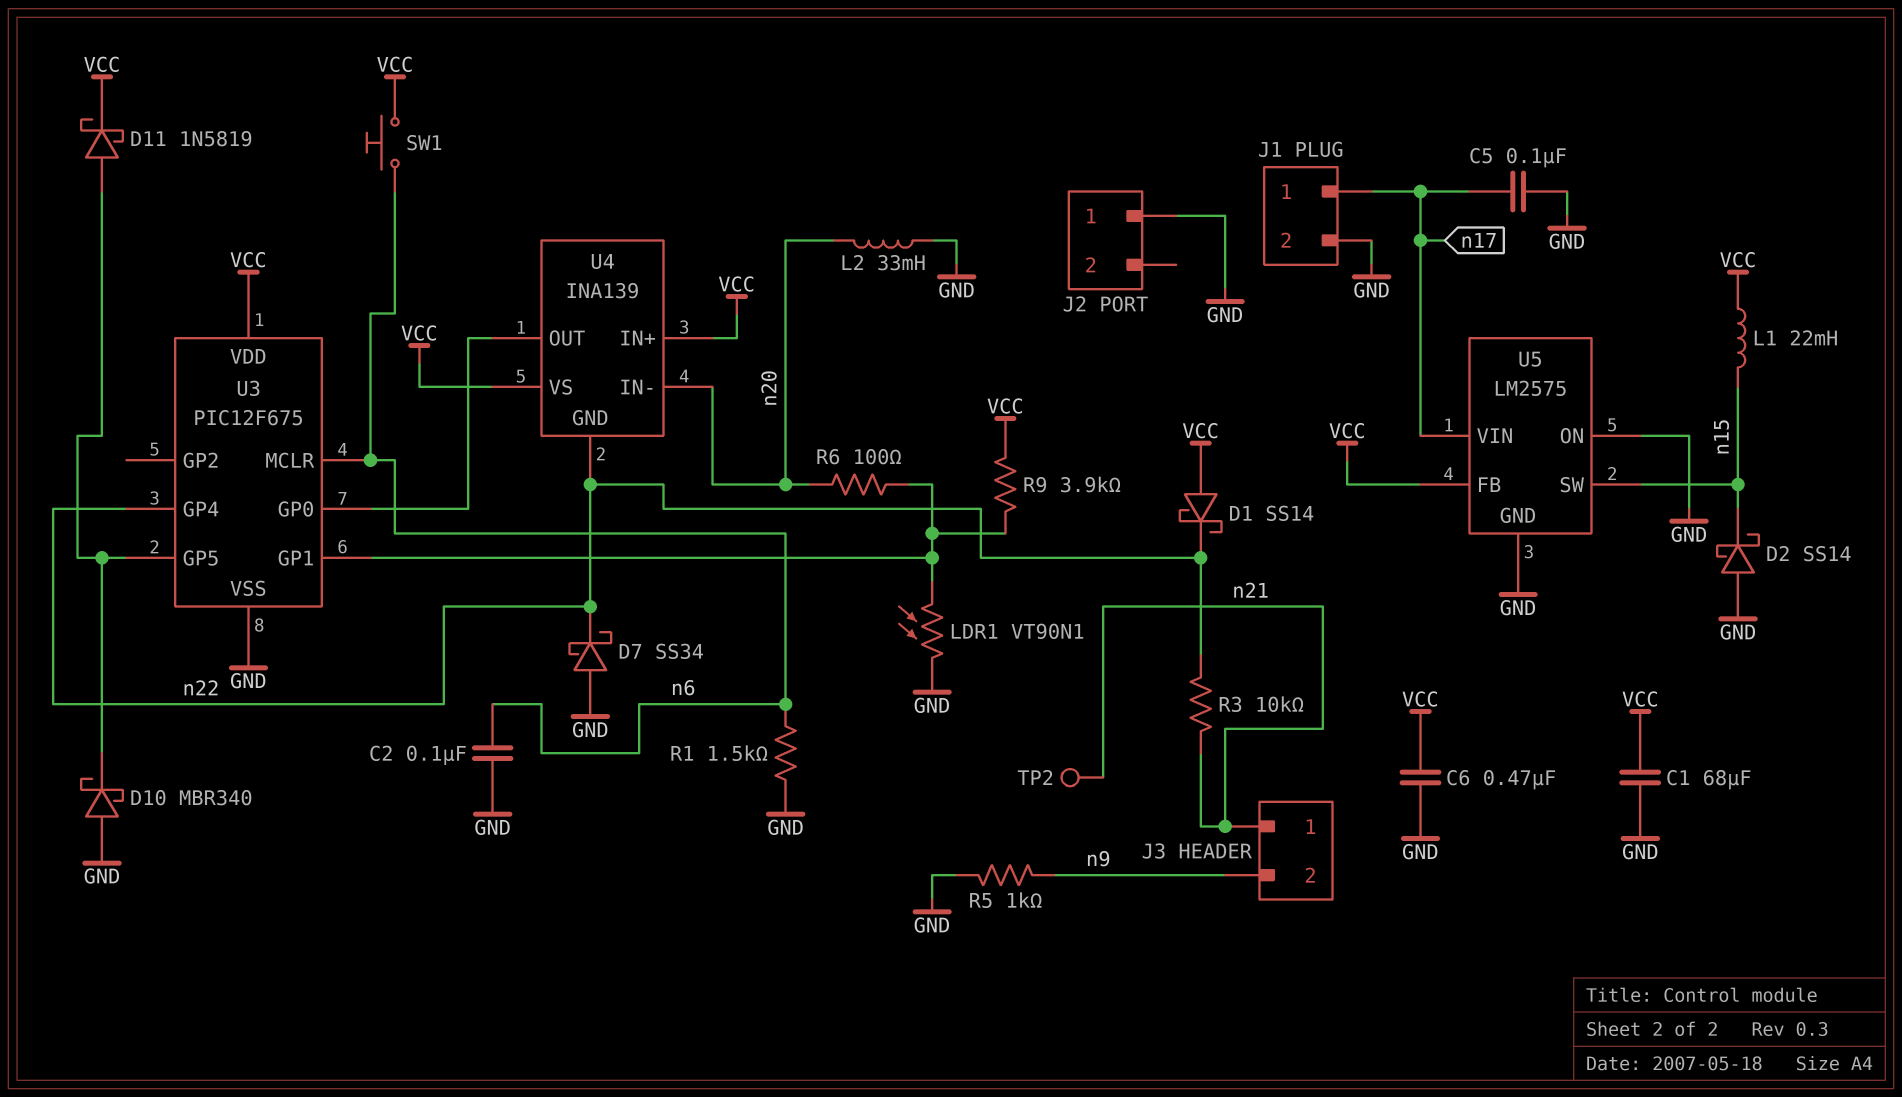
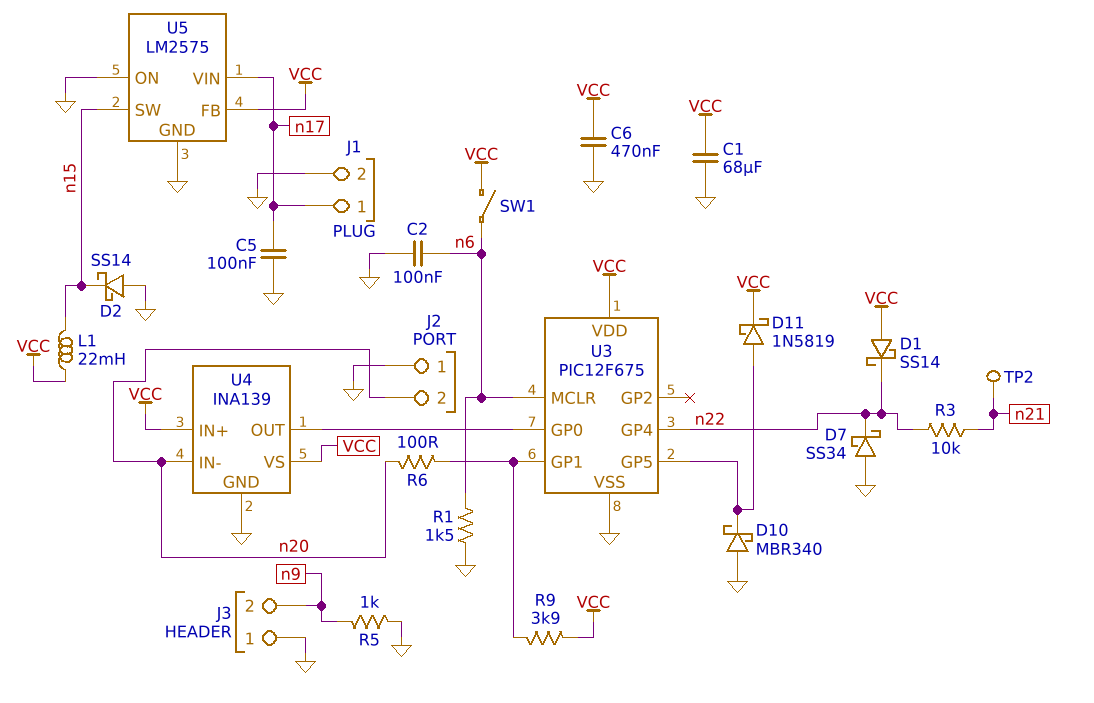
J2 pin 2: none -> n20
J3 pin 1: n21 -> GND
L2: 33mH (GND, n20) -> none
LDR1: VT90N1 (GND, U3/GP1) -> none
SW1: button (VCC, n6) -> switch (VCC, n6)
U4 pin GND: n22 -> GND

